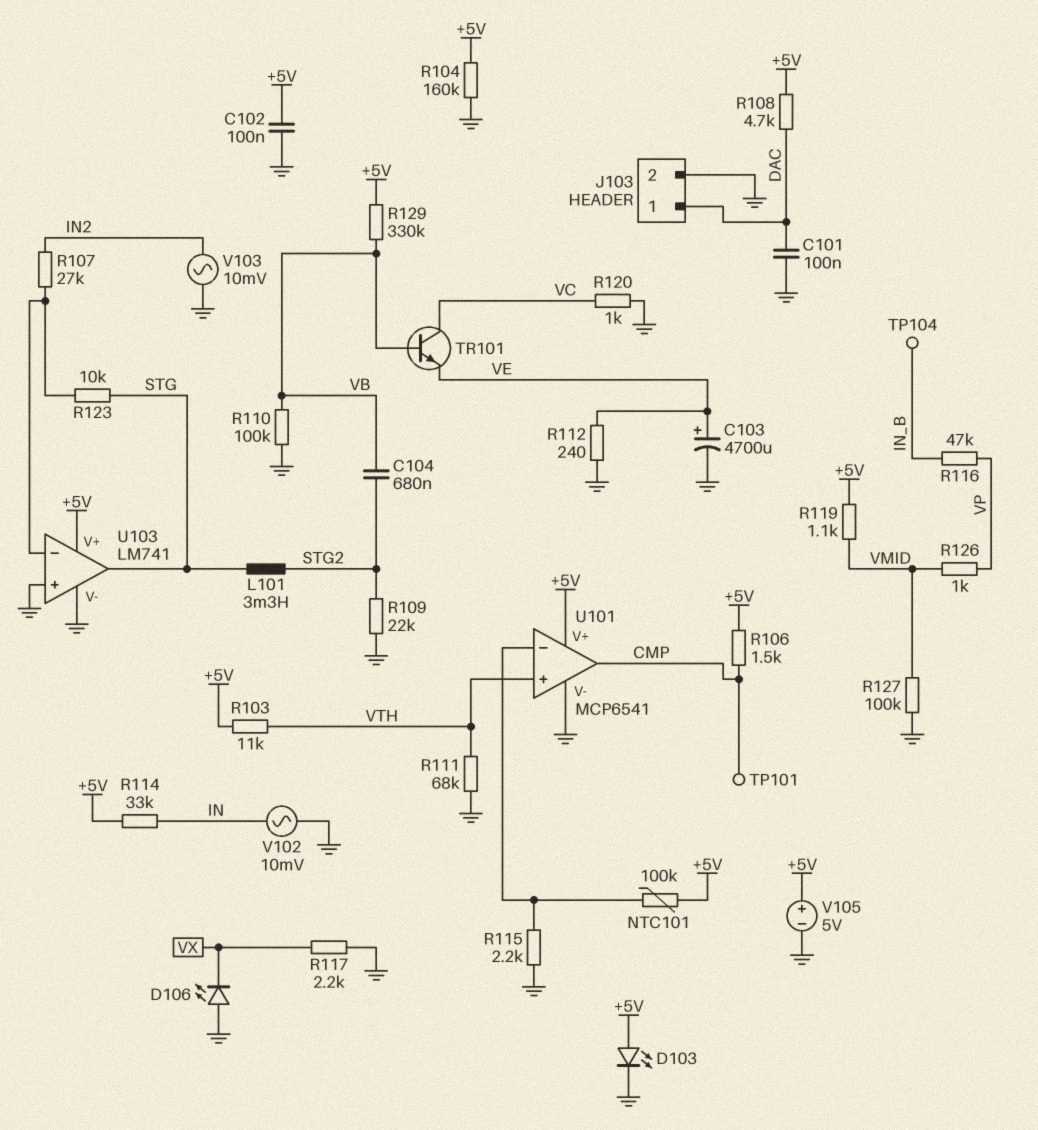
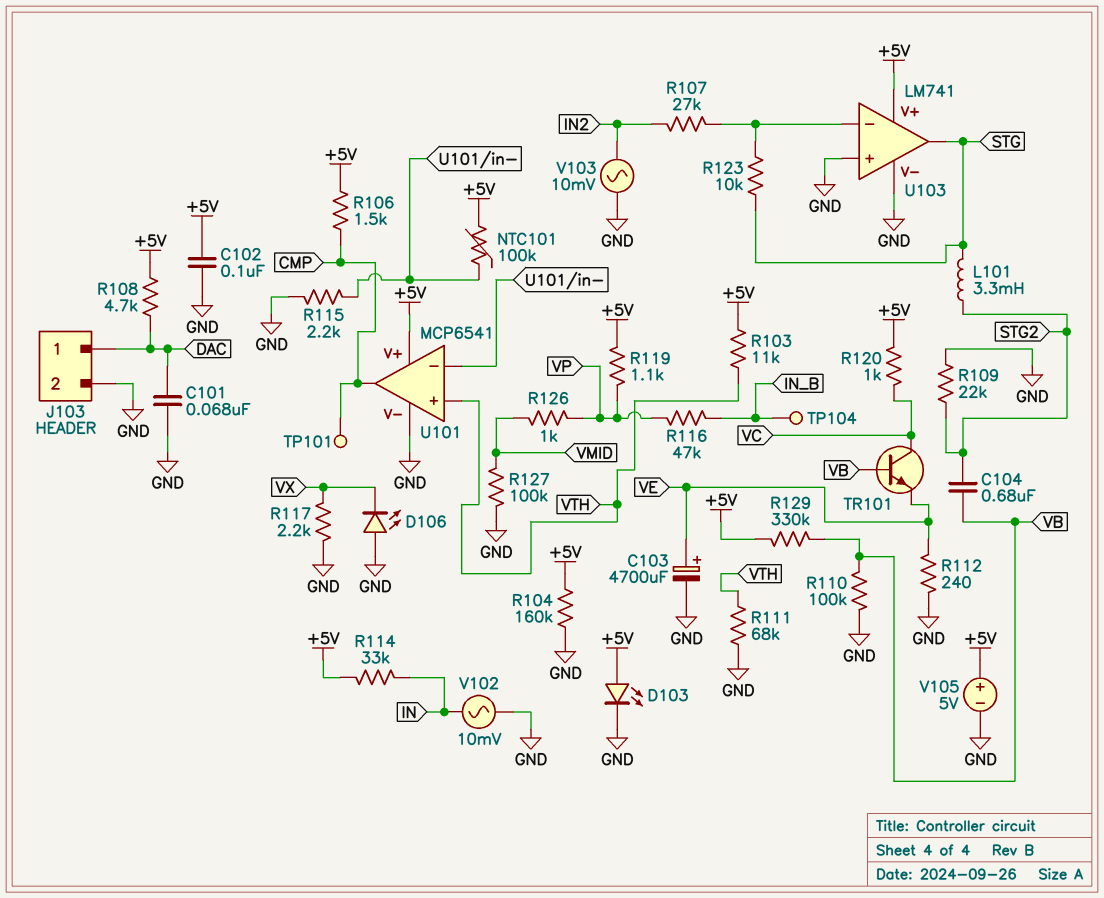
C101: 100nF (DAC, GND) -> 68nF (DAC, GND)
R119: 1.1k (+5V, VMID) -> 1.1k (+5V, VP)
R120: 1k (GND, VC) -> 1k (+5V, VC)

